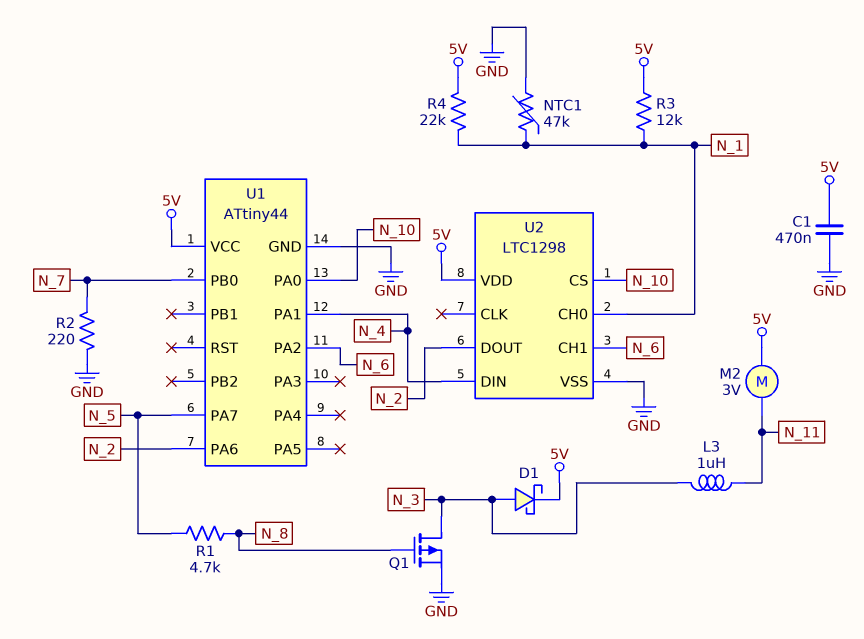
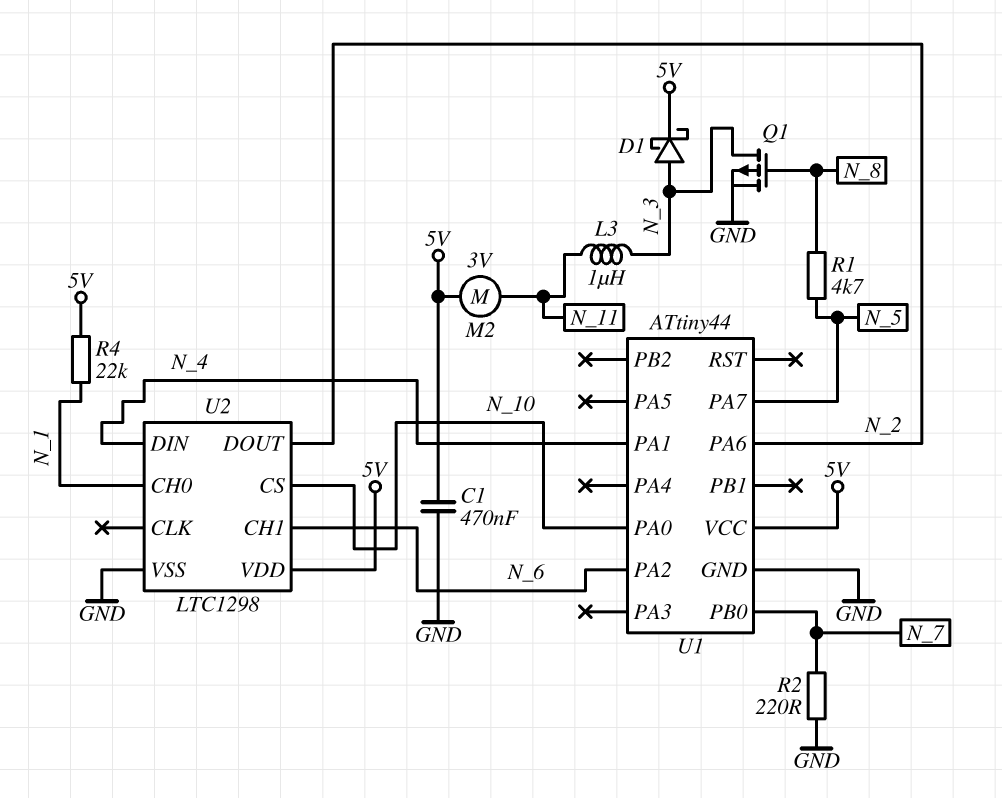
NTC1: 47k (GND, N_1) -> none
R3: 12k (5V, N_1) -> none

